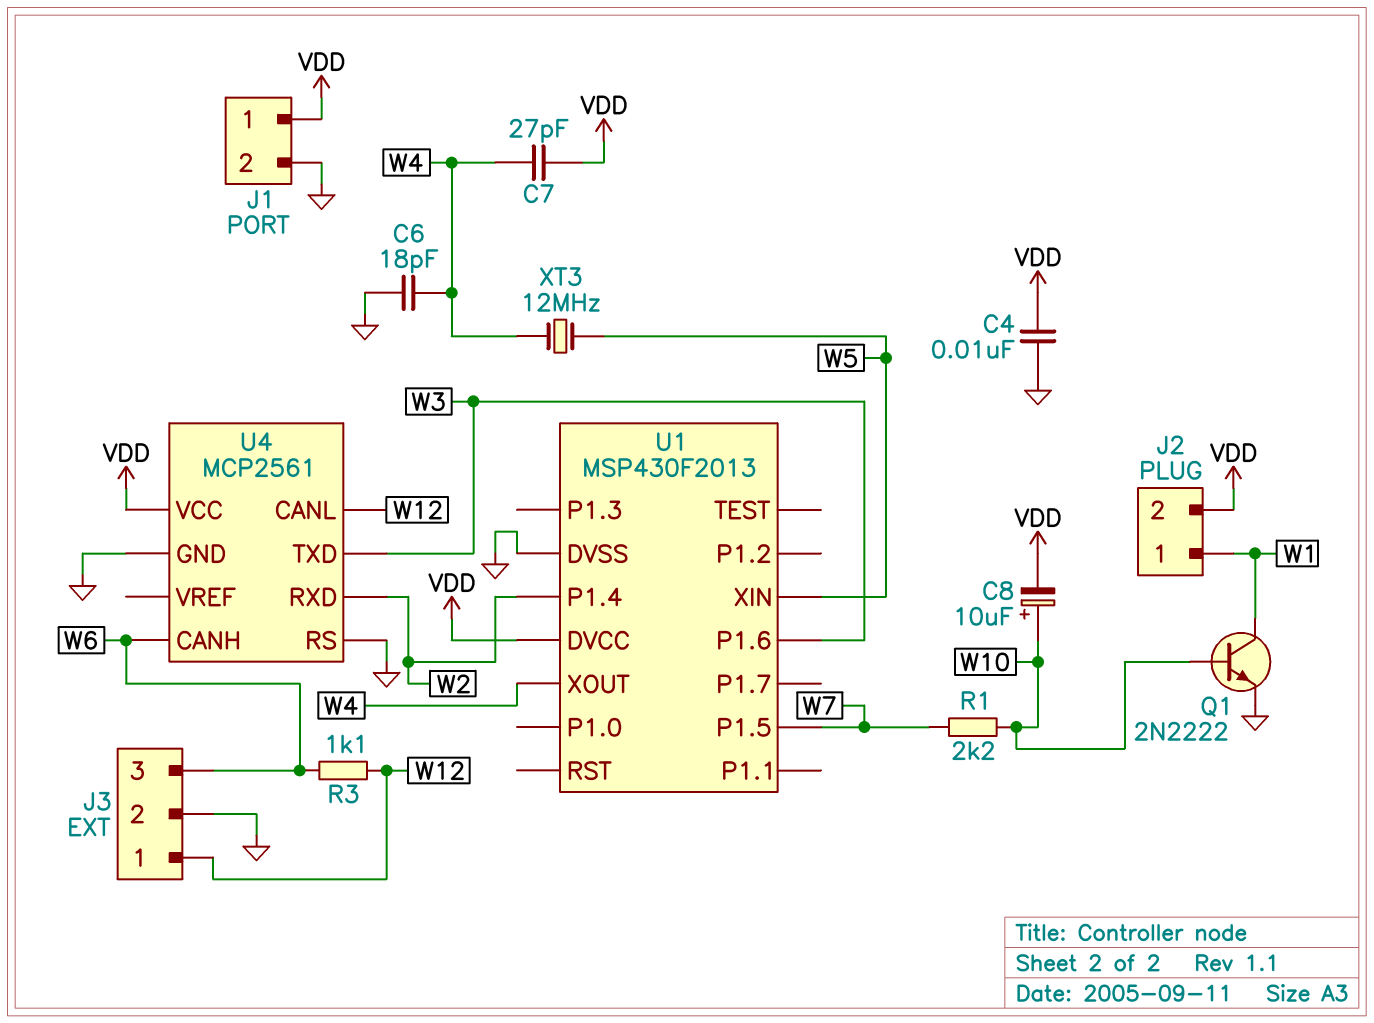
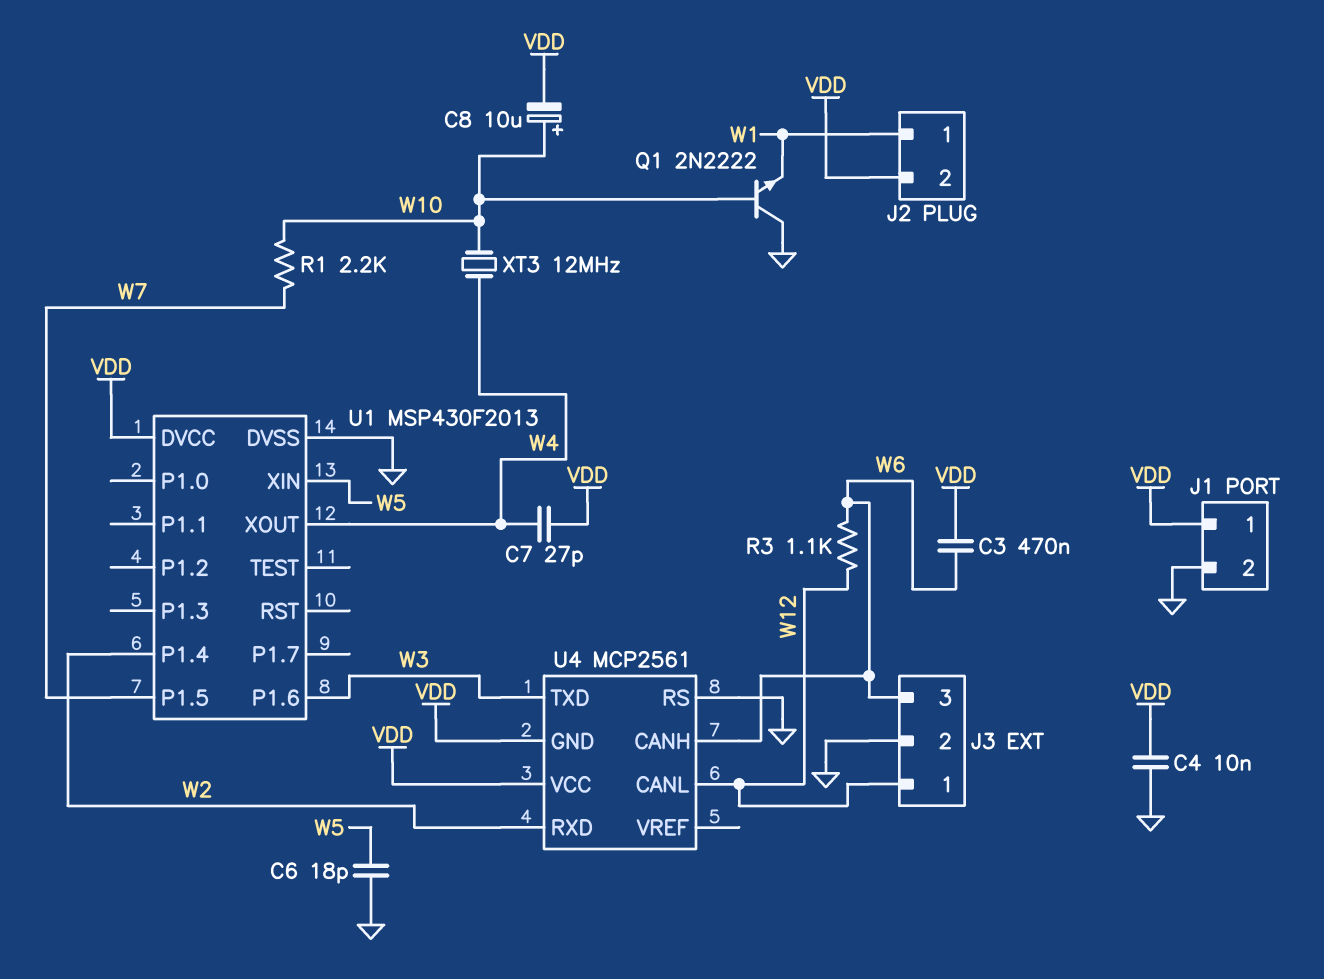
C3: none -> 470nF (VDD, W6)
C6: 18pF (GND, W4) -> 18pF (GND, W5)
Q1: NPN 2N2222 (B W10, C W1, E GND) -> NPN 2N2222 (B W10, C GND, E W1)
U4 pin GND: GND -> VDD
XT3: 12MHz (W4, W5) -> 12MHz (W4, W10)

